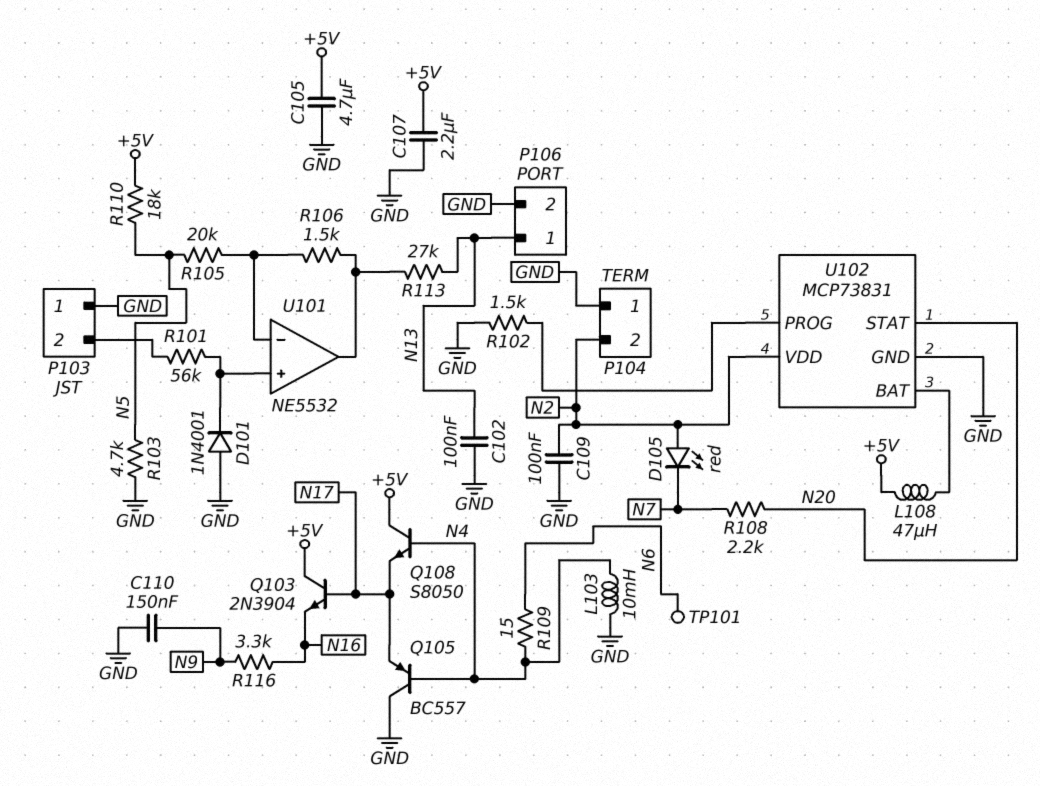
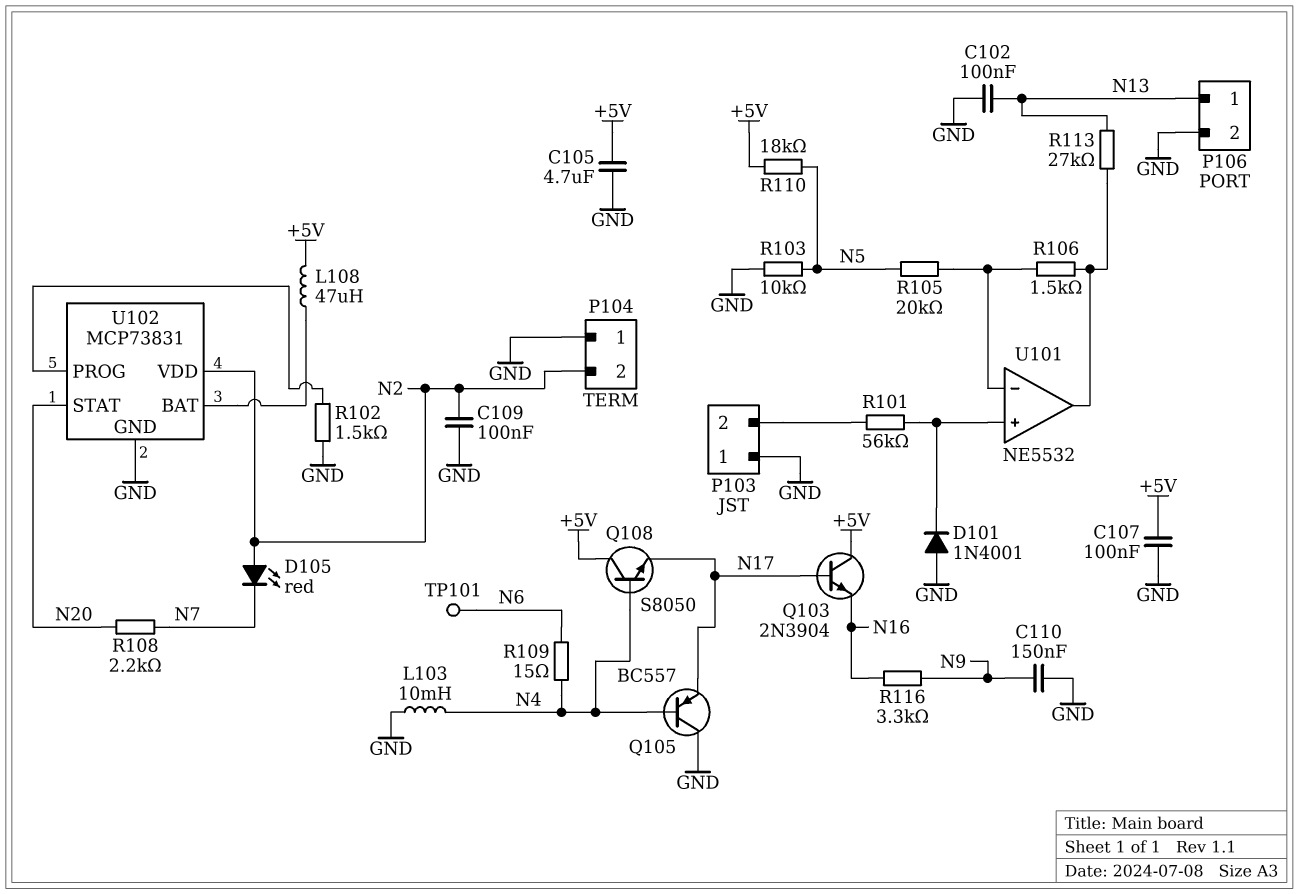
C107: 2.2uF (+5V, GND) -> 100nF (+5V, GND)
R103: 4.7k (GND, N5) -> 10k (GND, N5)

